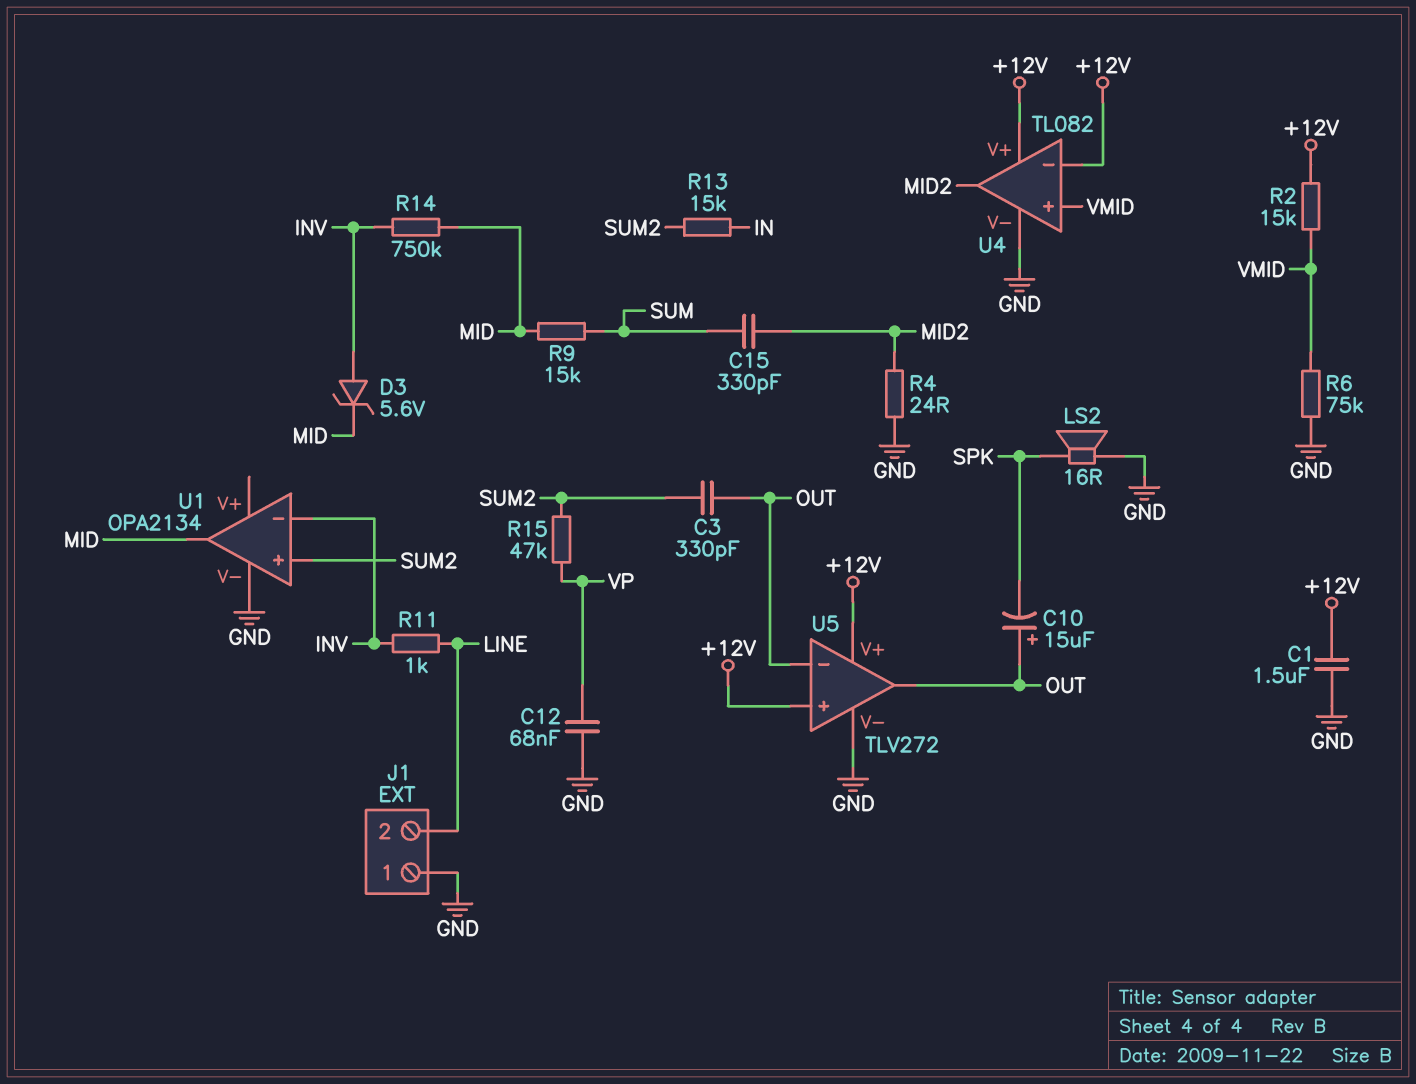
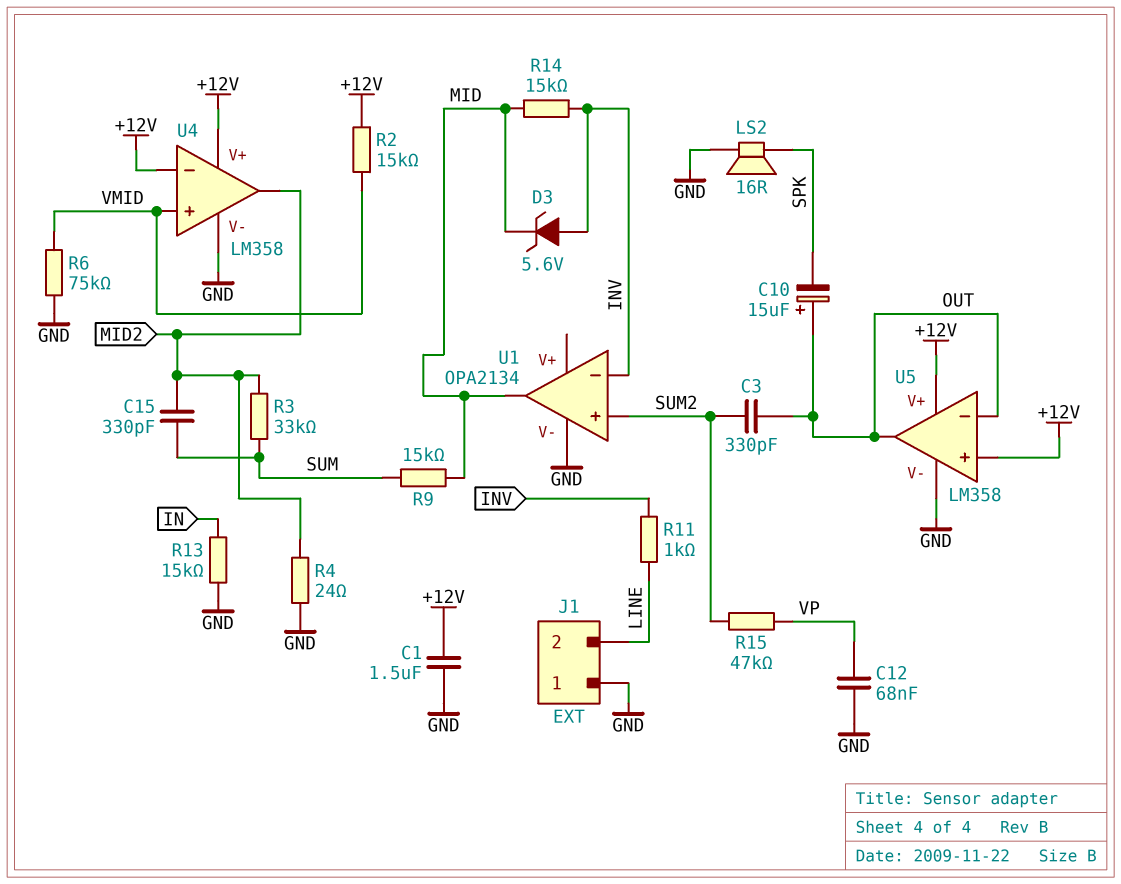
R3: none -> 33k (MID2, SUM)
R13: 15k (IN, SUM2) -> 15k (GND, IN)
R14: 750k (INV, MID) -> 15k (INV, MID)
U4: TL082 -> LM358
U5: TLV272 -> LM358

